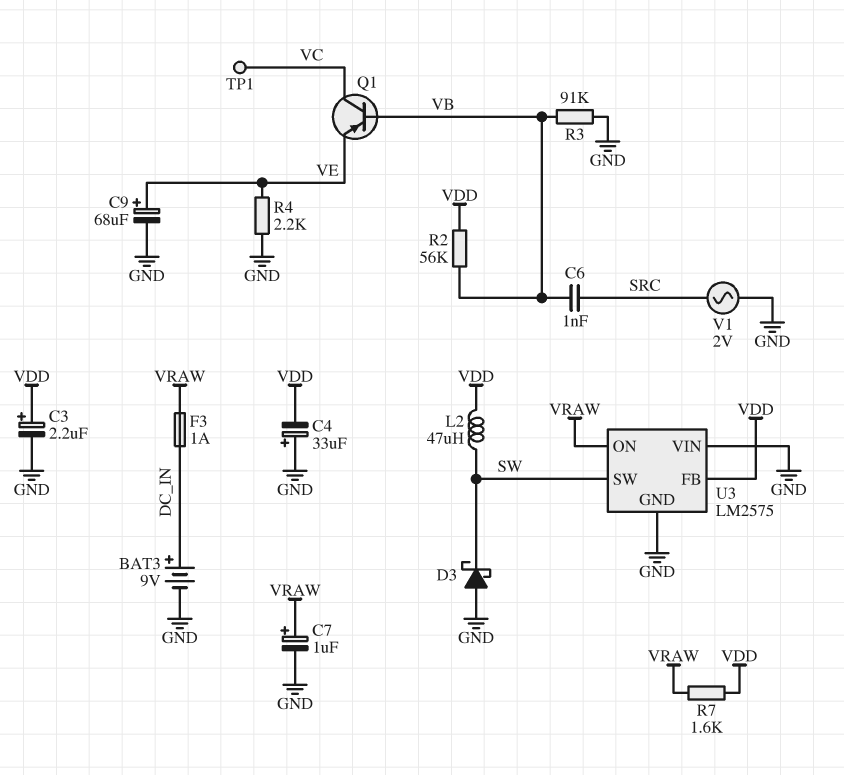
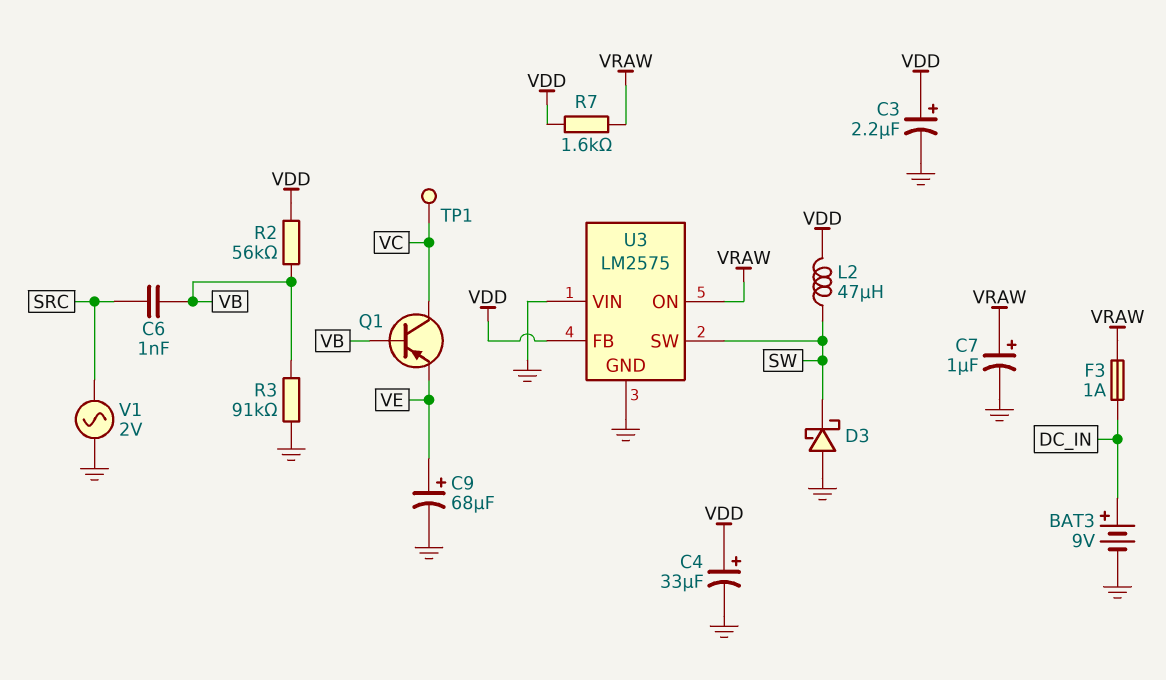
C4: 33uF (plus GND, minus VDD) -> 33uF (plus VDD, minus GND)
R4: 2.2k (GND, VE) -> none

